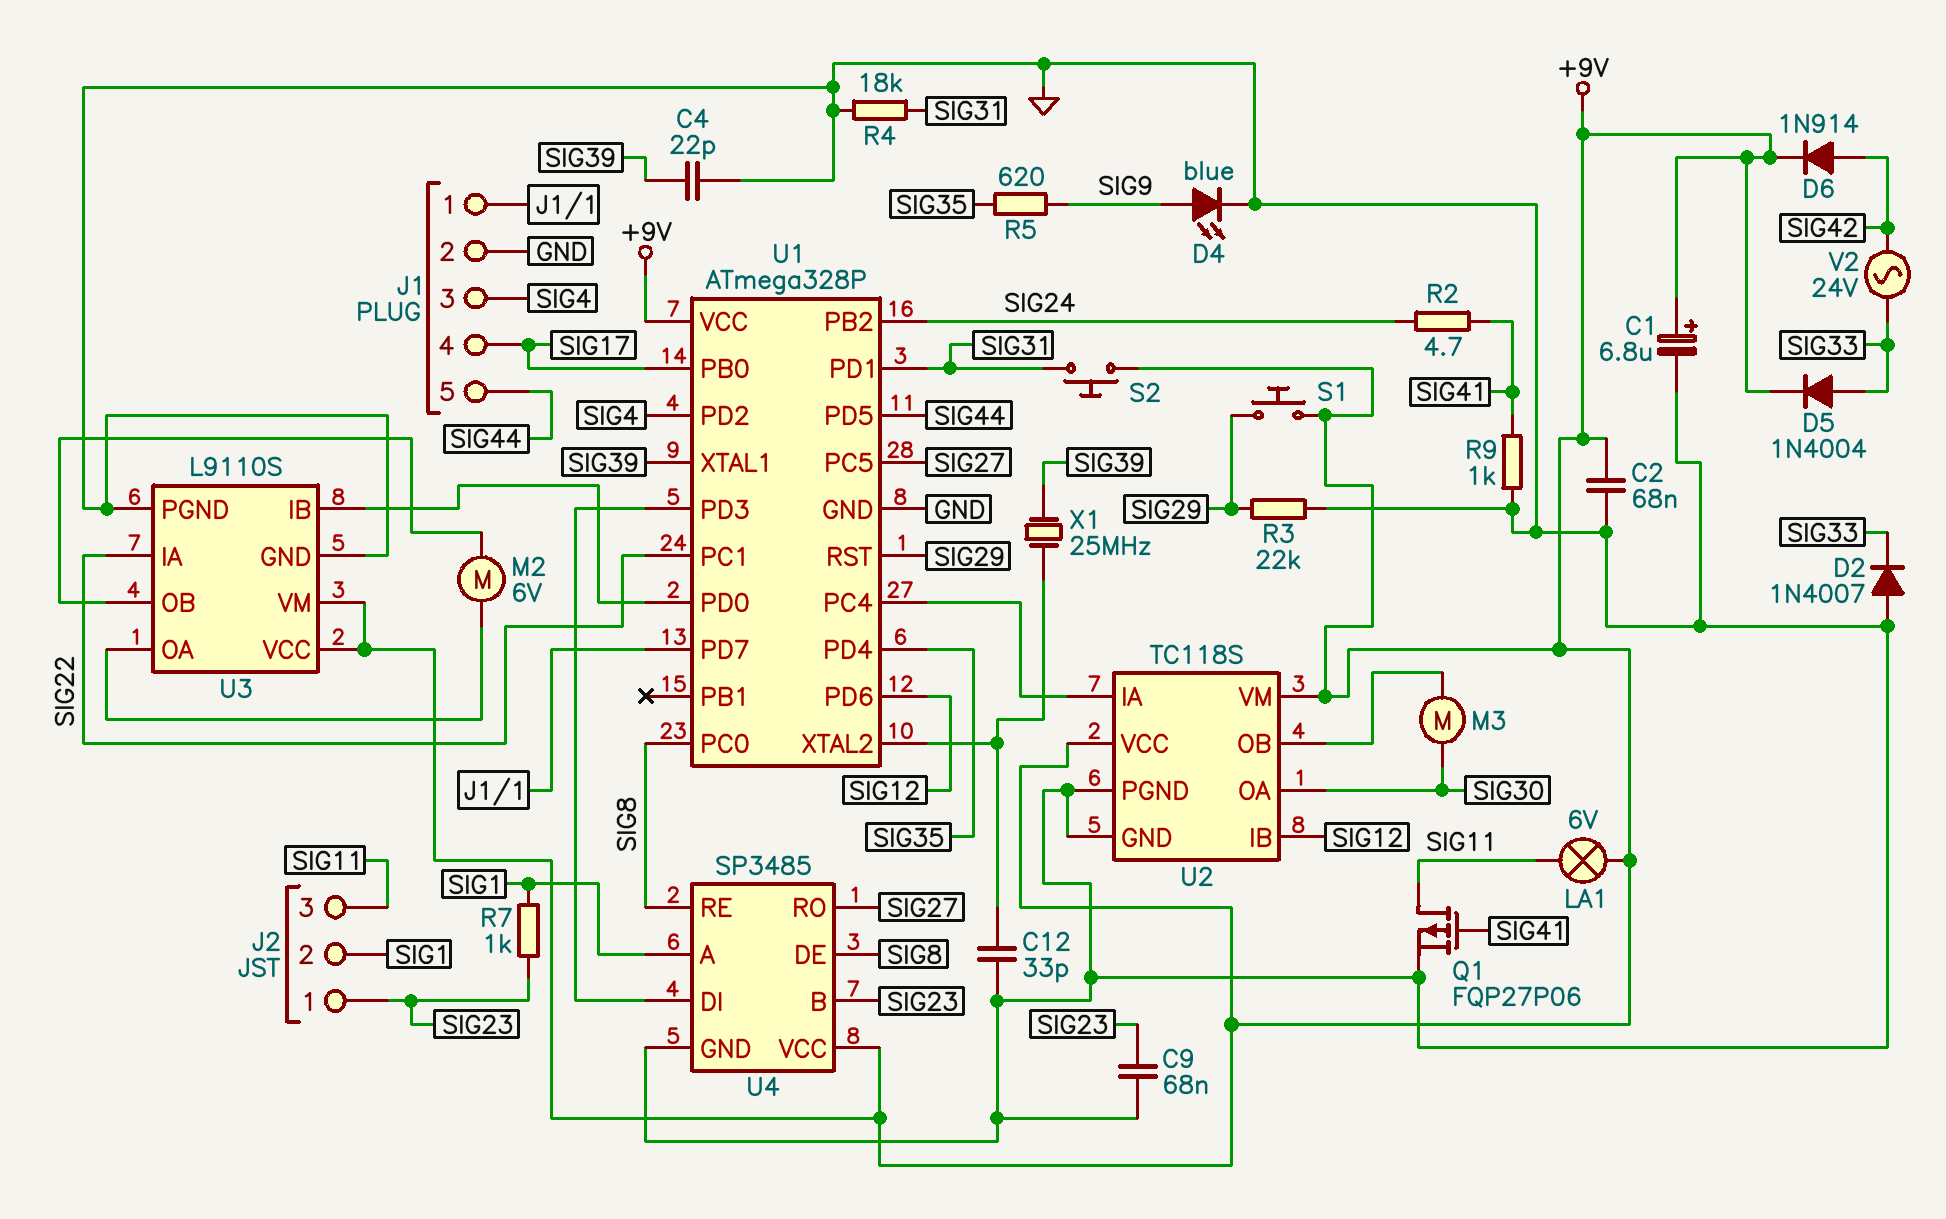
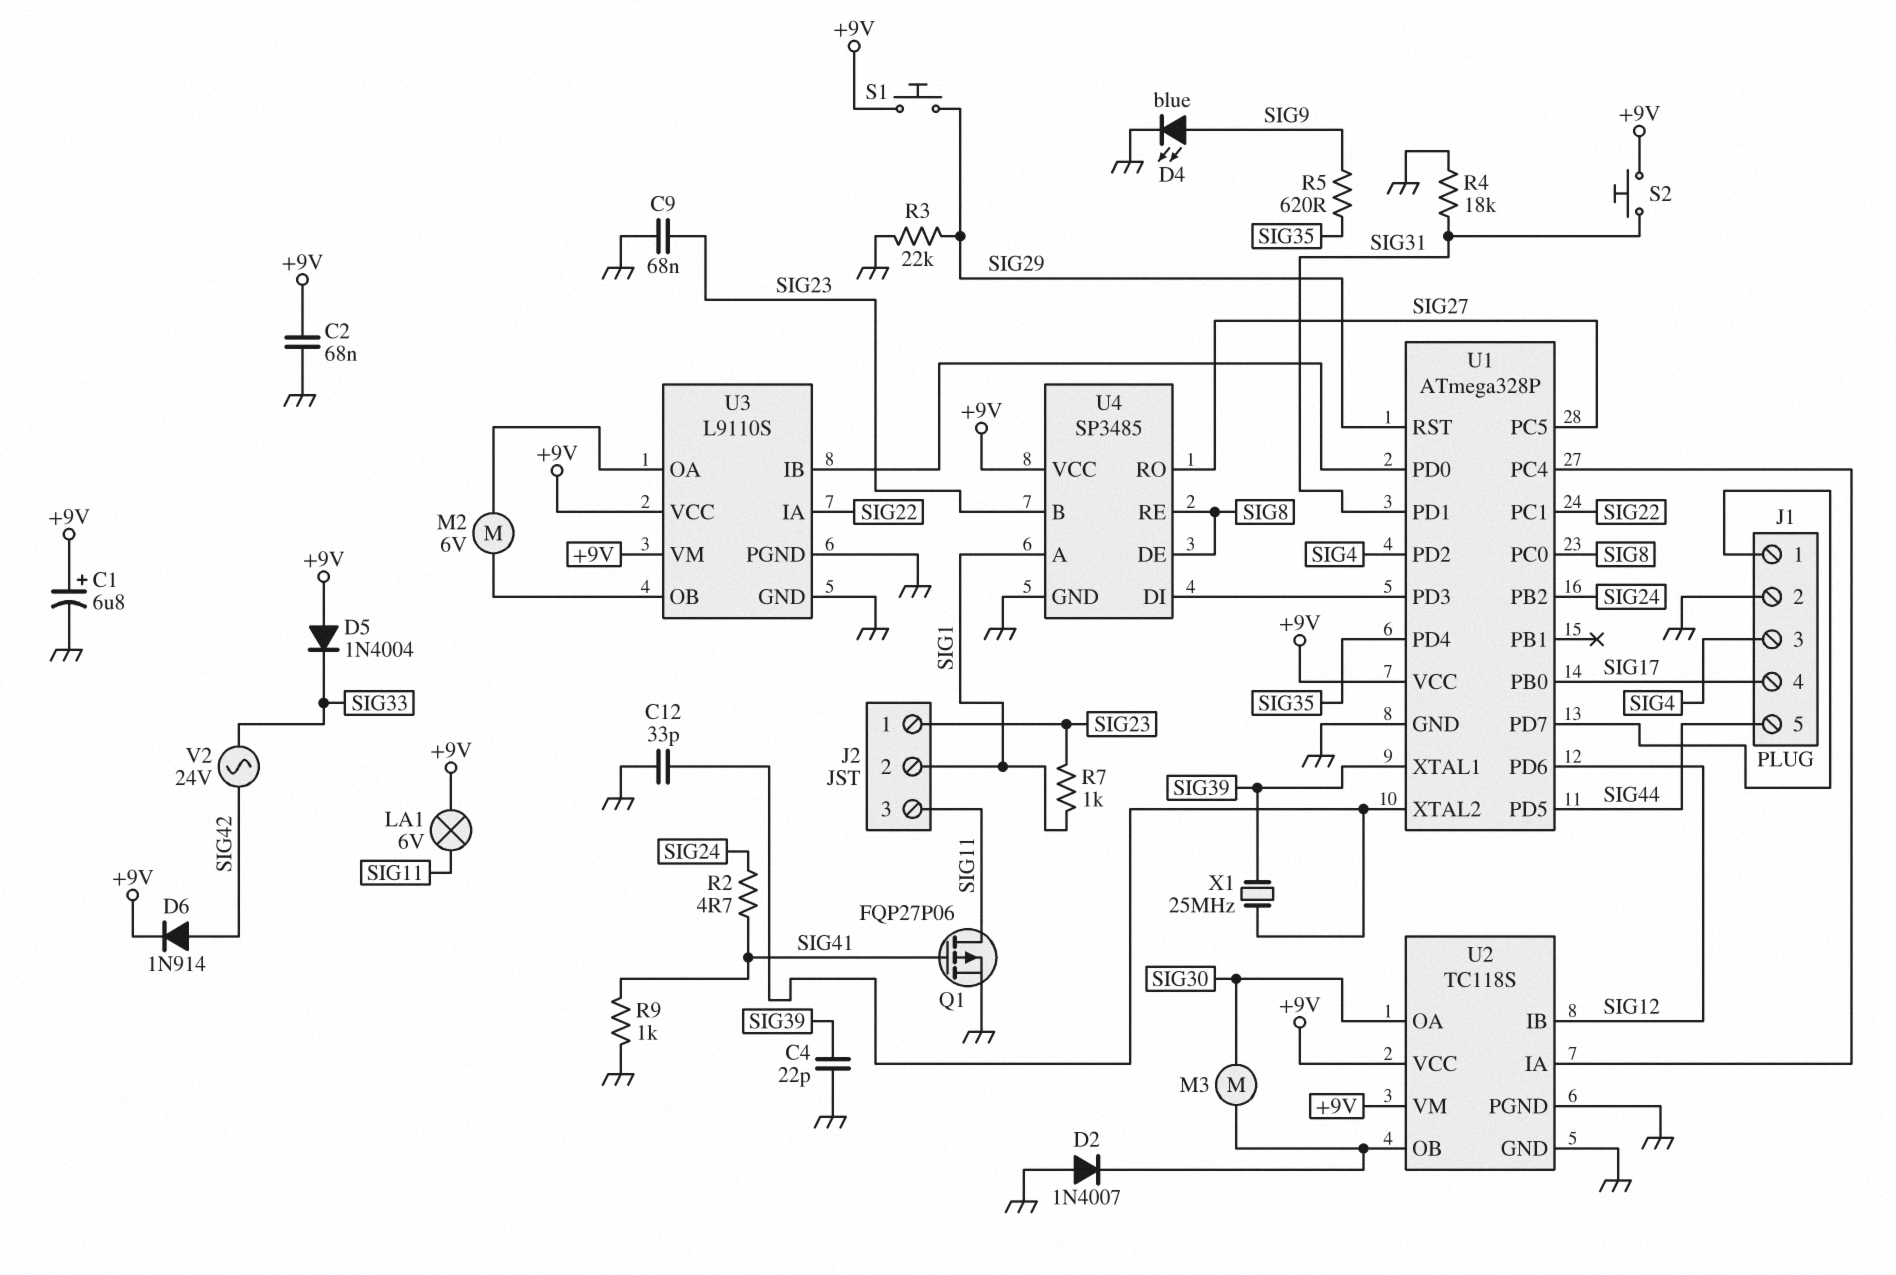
D2: diode 1N4007 (A GND, K SIG33) -> diode 1N4007 (A GND, K U2/OB)
D5: diode 1N4004 (A SIG33, K +9V) -> diode 1N4004 (A +9V, K SIG33)

